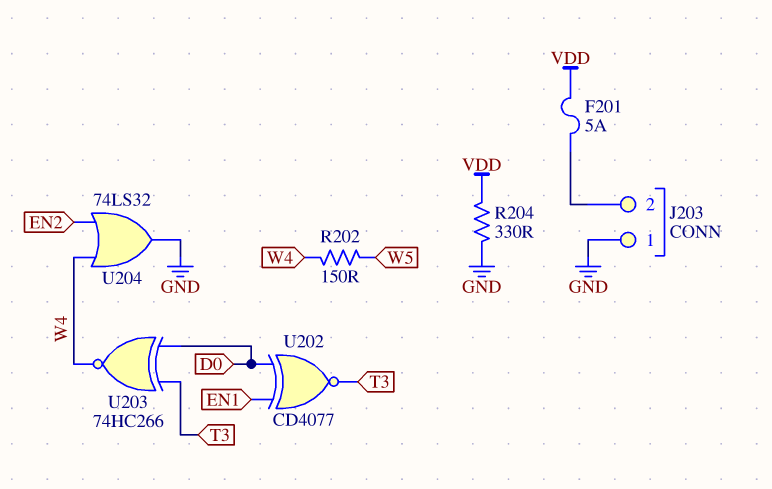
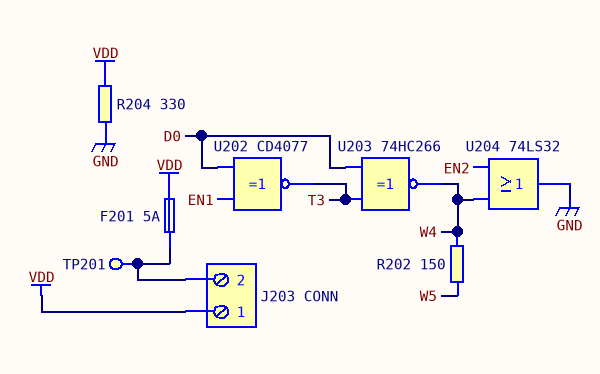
J203 pin 1: GND -> VDD
TP201: none -> test point (J203/2)

